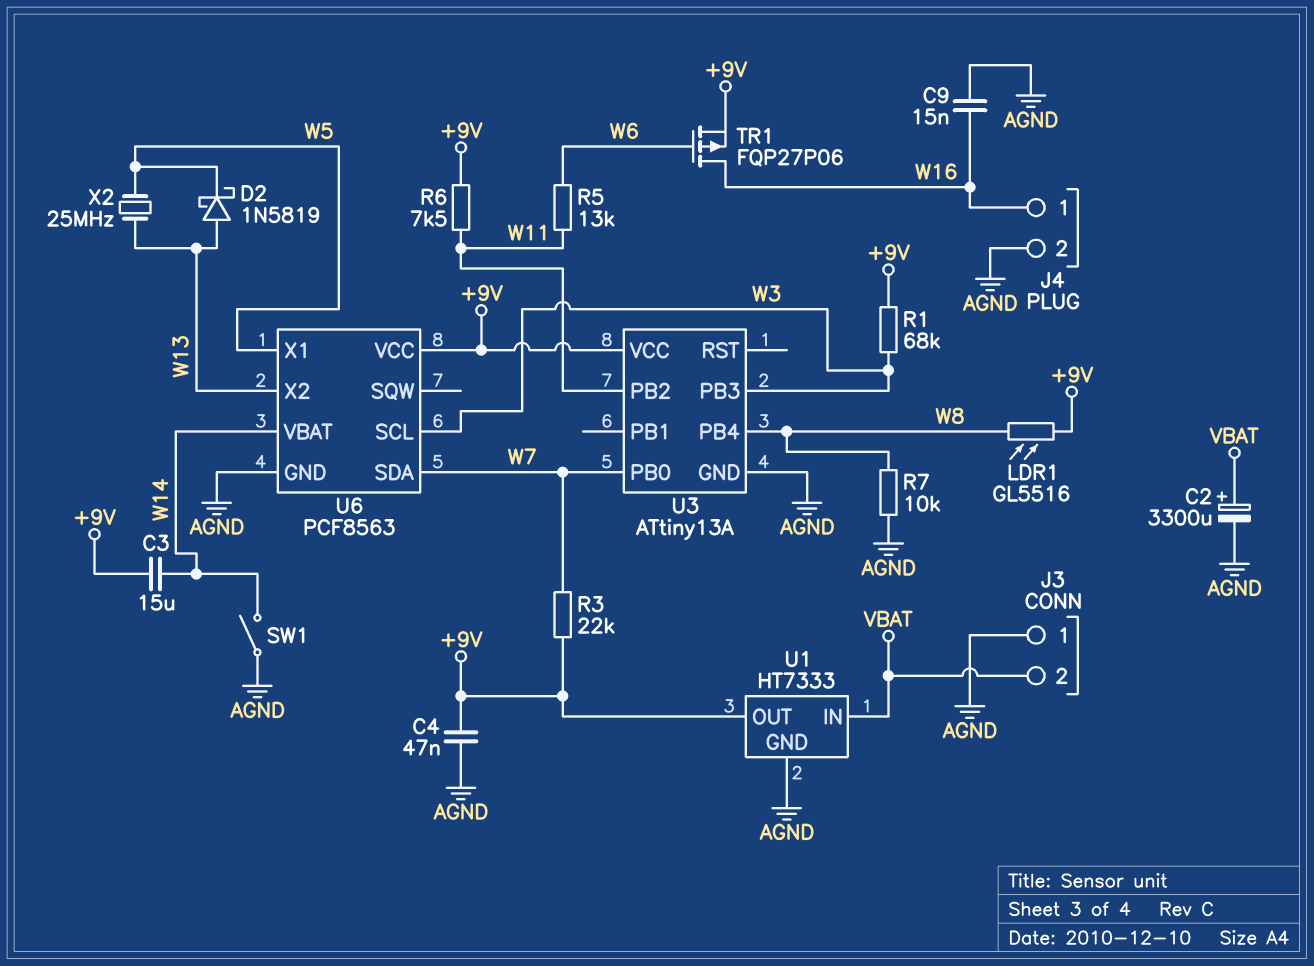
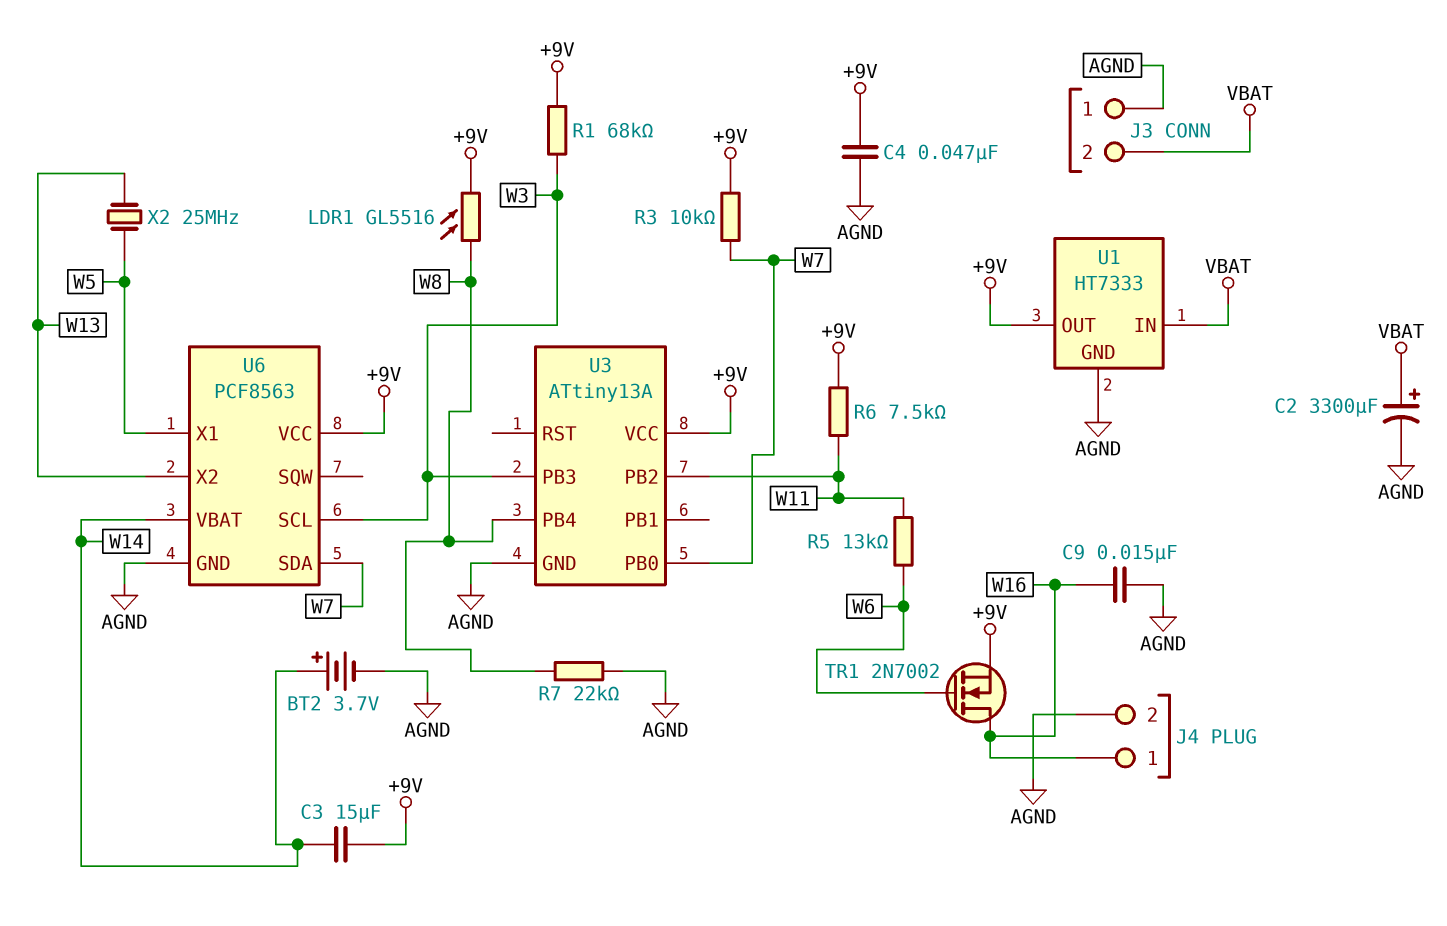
BT2: none -> 3.7V (plus W14, minus AGND)
D2: schottky 1N5819 (A W13, K W5) -> none
R3: 22k (+9V, W7) -> 10k (+9V, W7)
R7: 10k (AGND, W8) -> 22k (AGND, W8)
SW1: switch (AGND, W14) -> none
TR1: PMOS FQP27P06 (G W6, D W16, S +9V) -> NMOS 2N7002 (G W6, D W16, S +9V)

